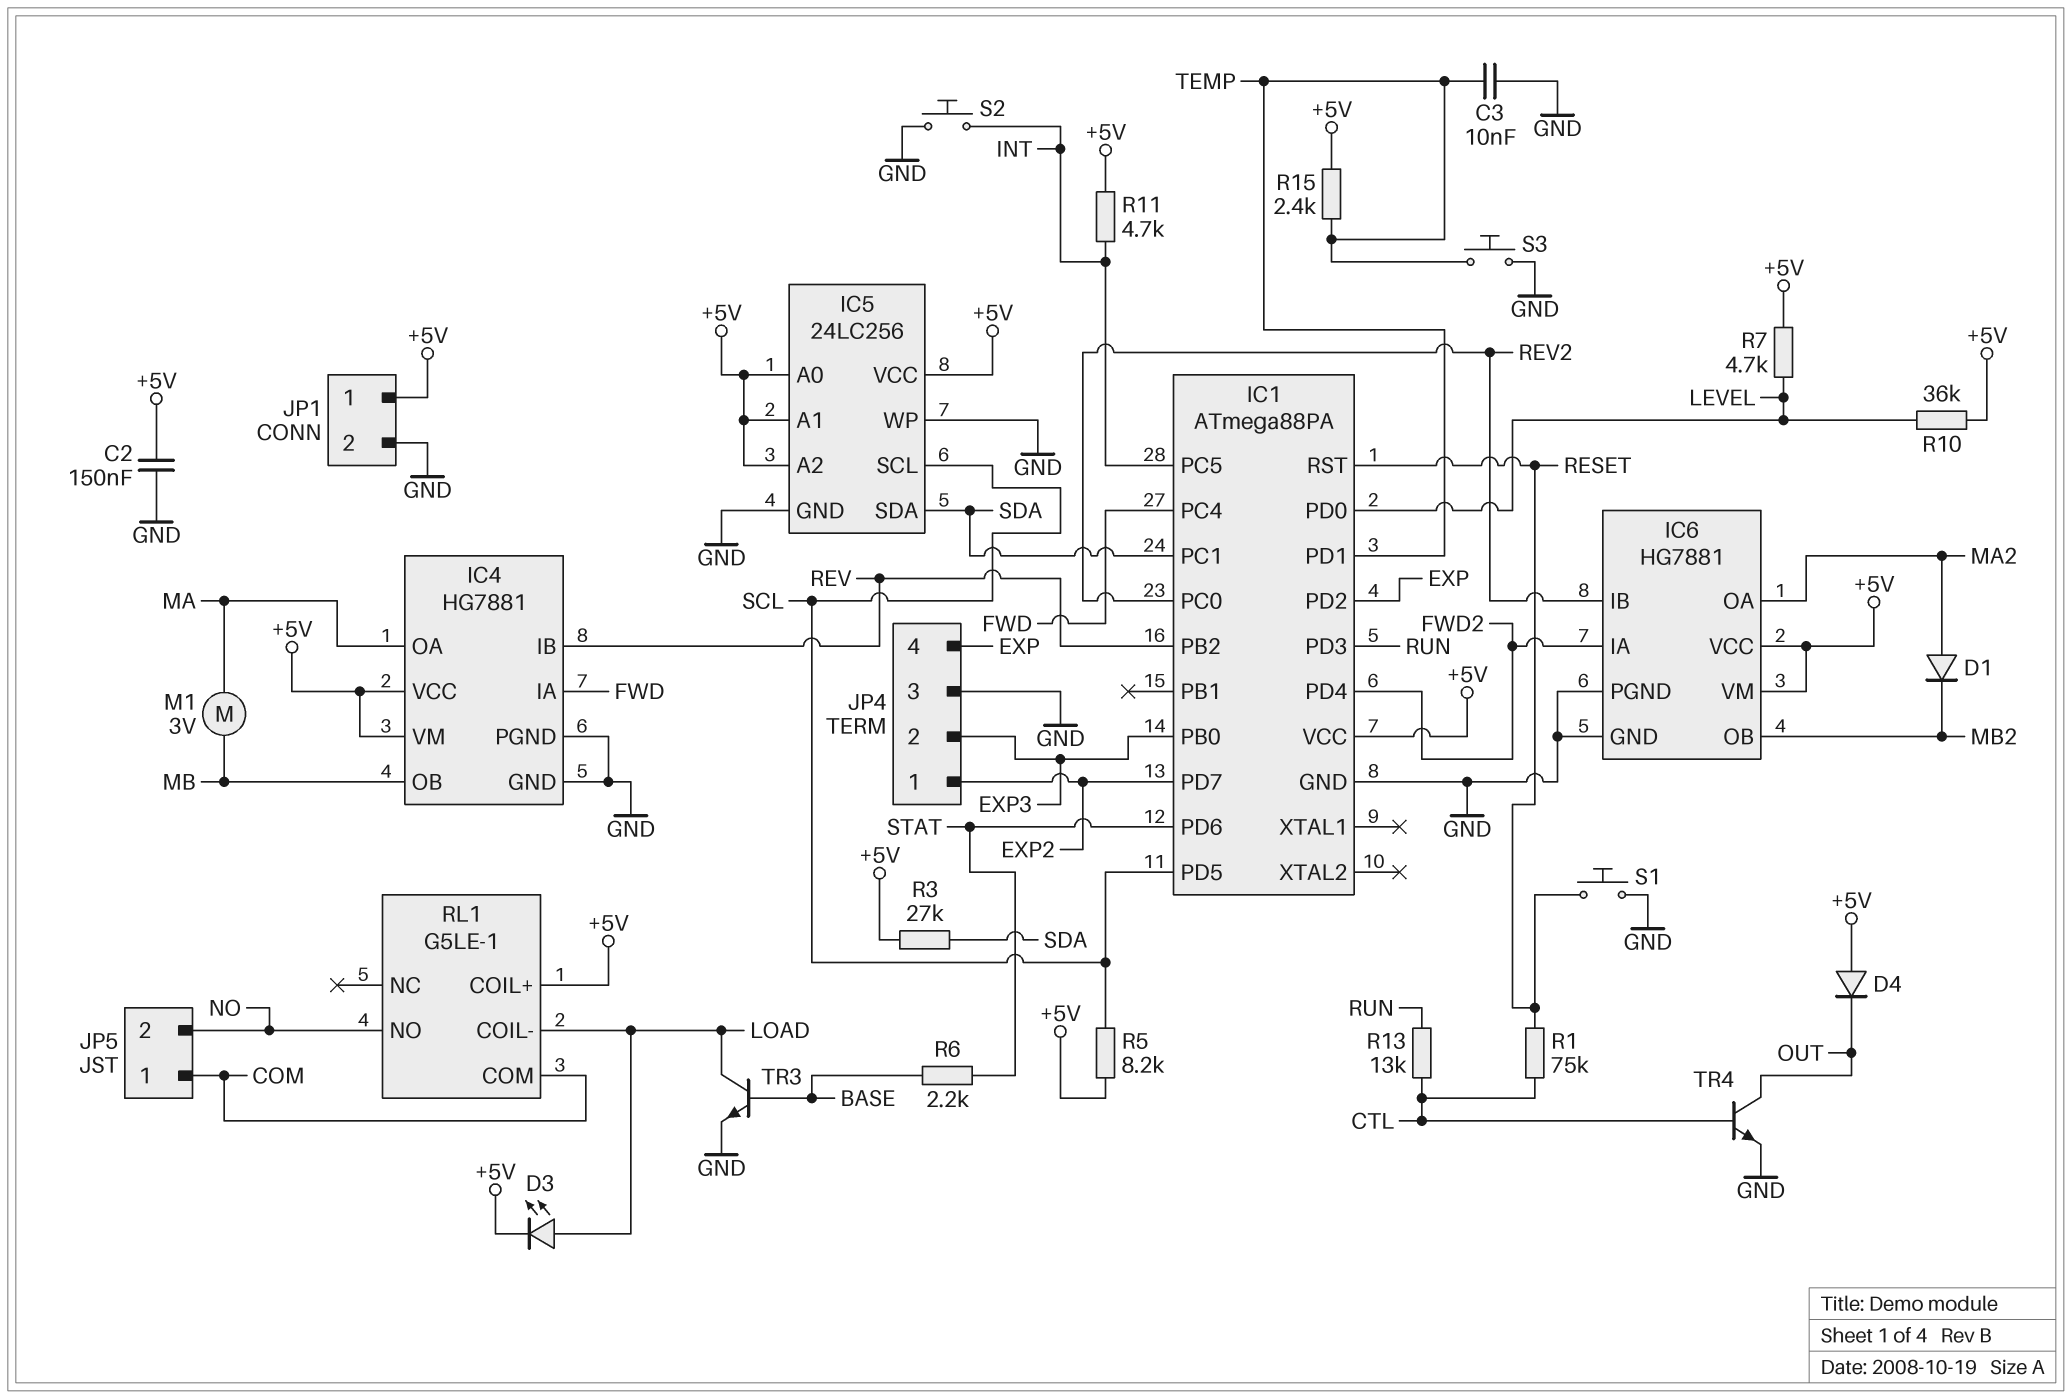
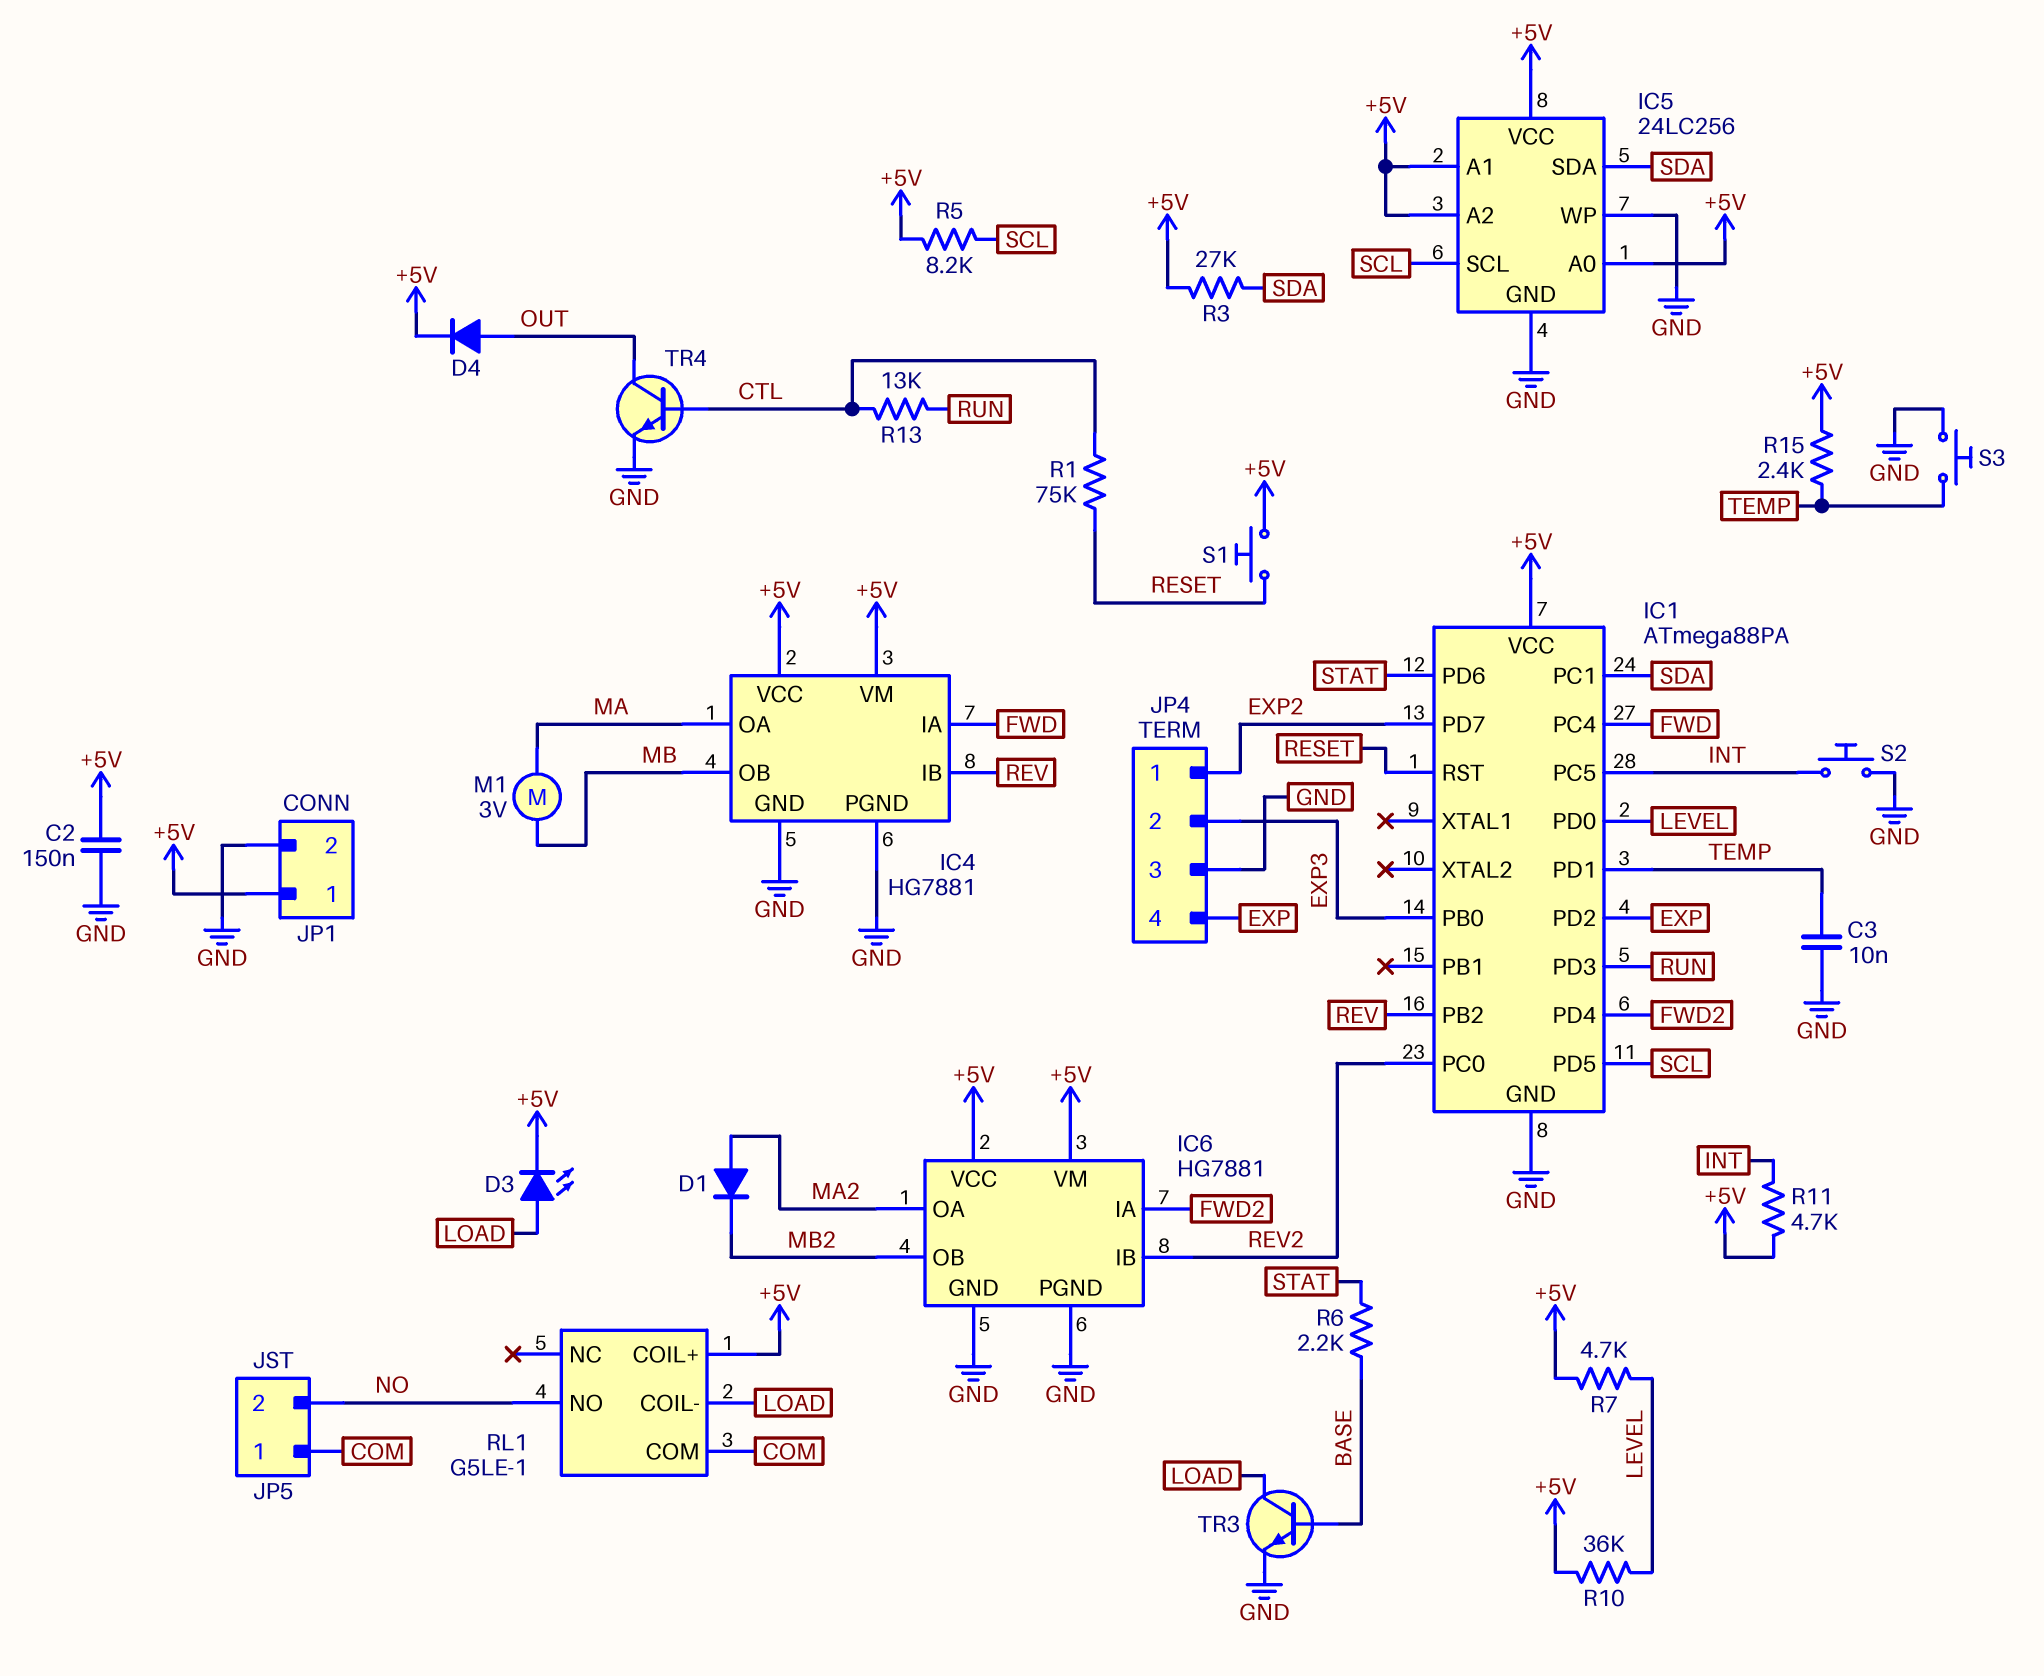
D4: diode (A +5V, K OUT) -> diode (A OUT, K +5V)
S1: button (GND, RESET) -> button (+5V, RESET)

